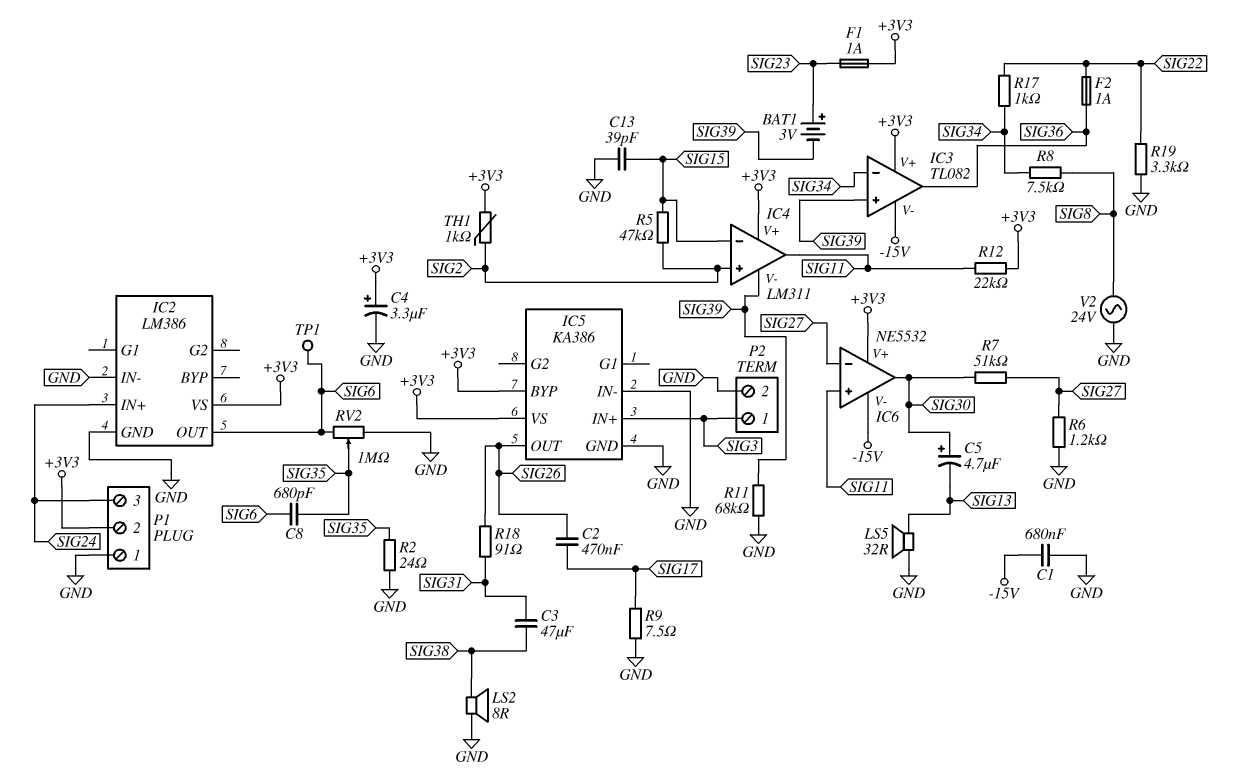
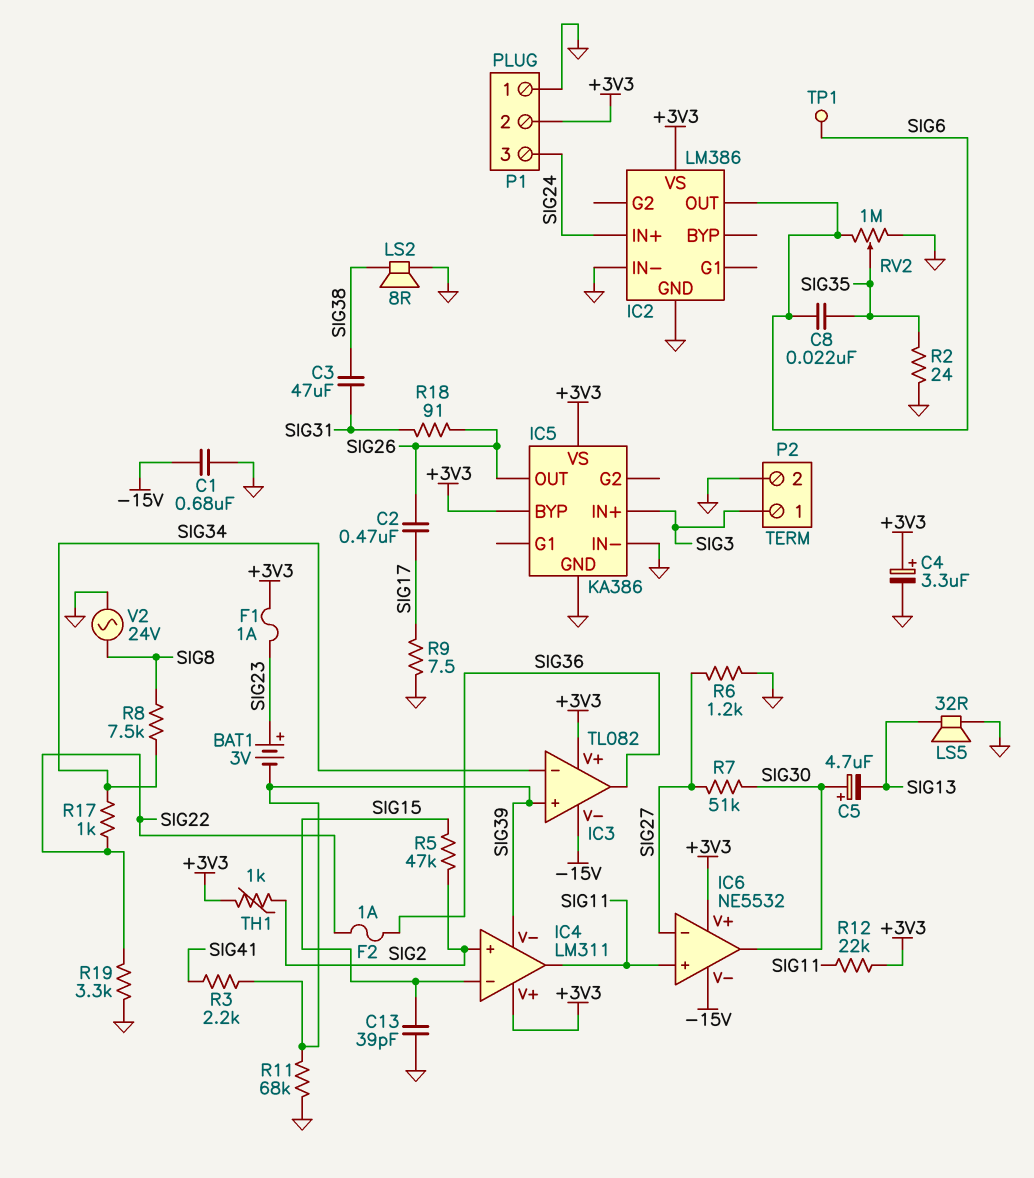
C8: 680pF (SIG6, SIG35) -> 22nF (SIG6, SIG35)
R3: none -> 2.2k (SIG39, SIG41)

